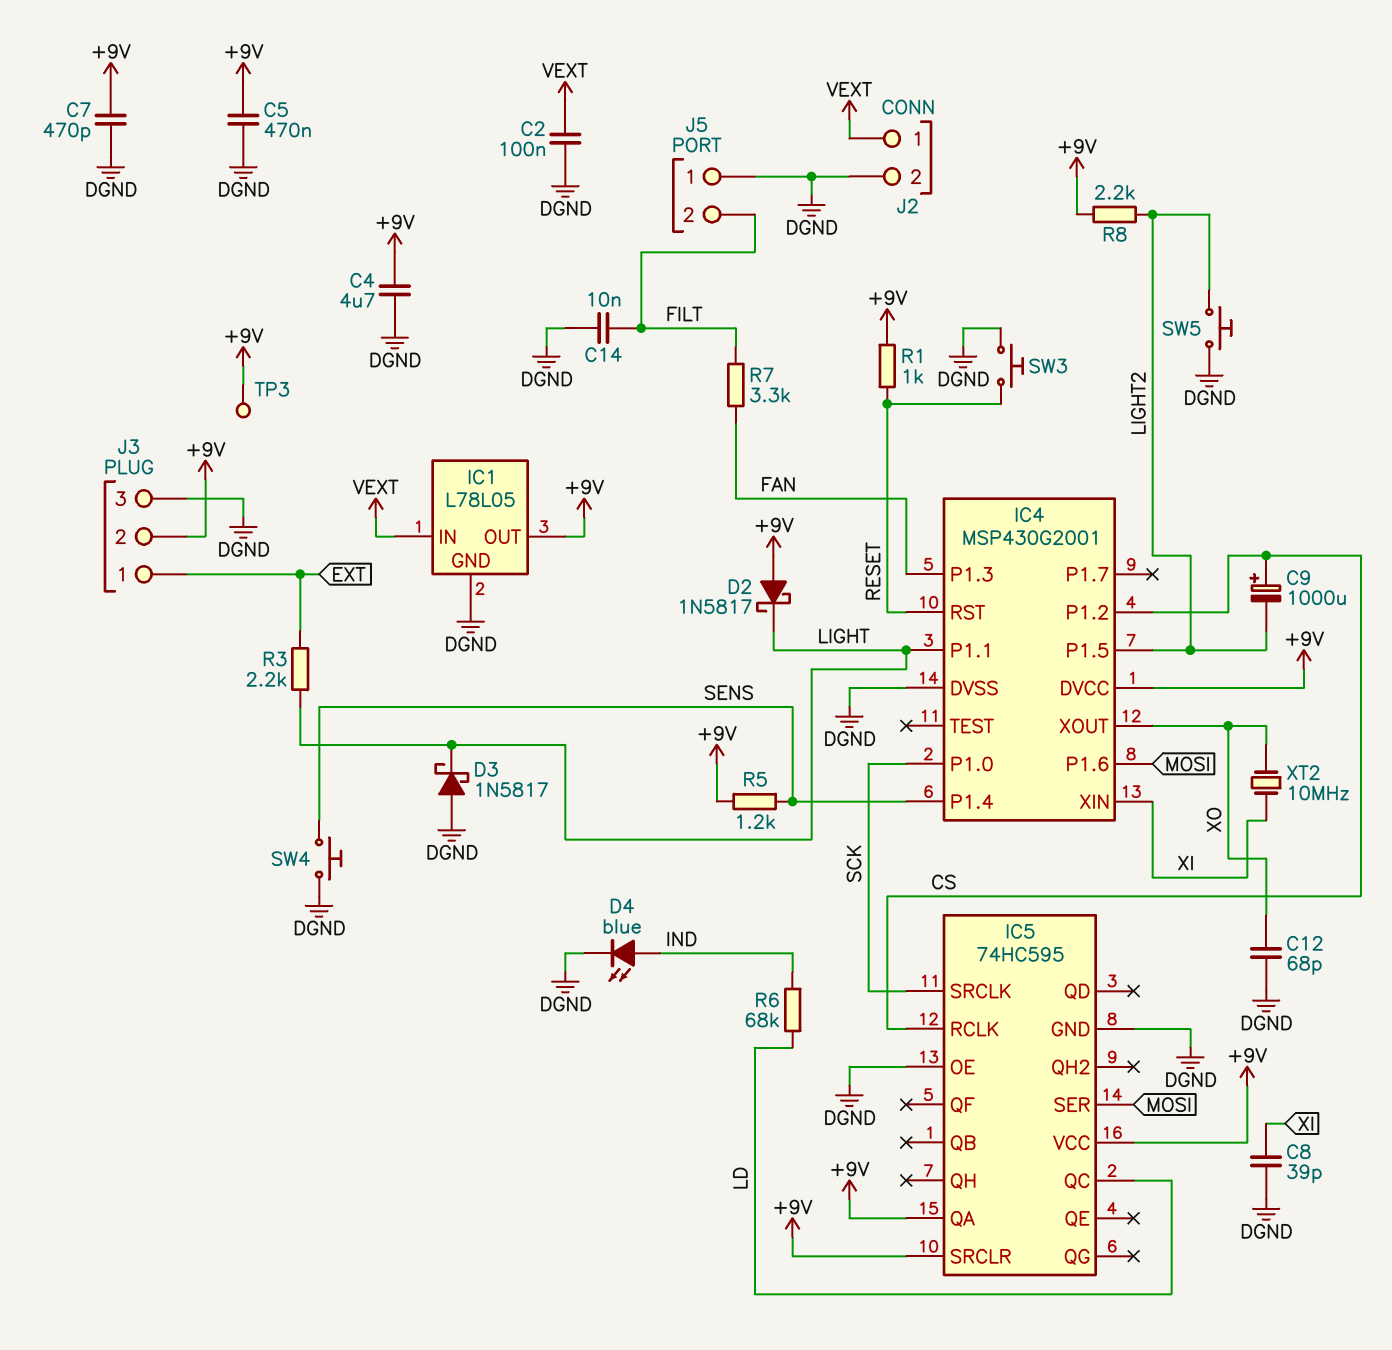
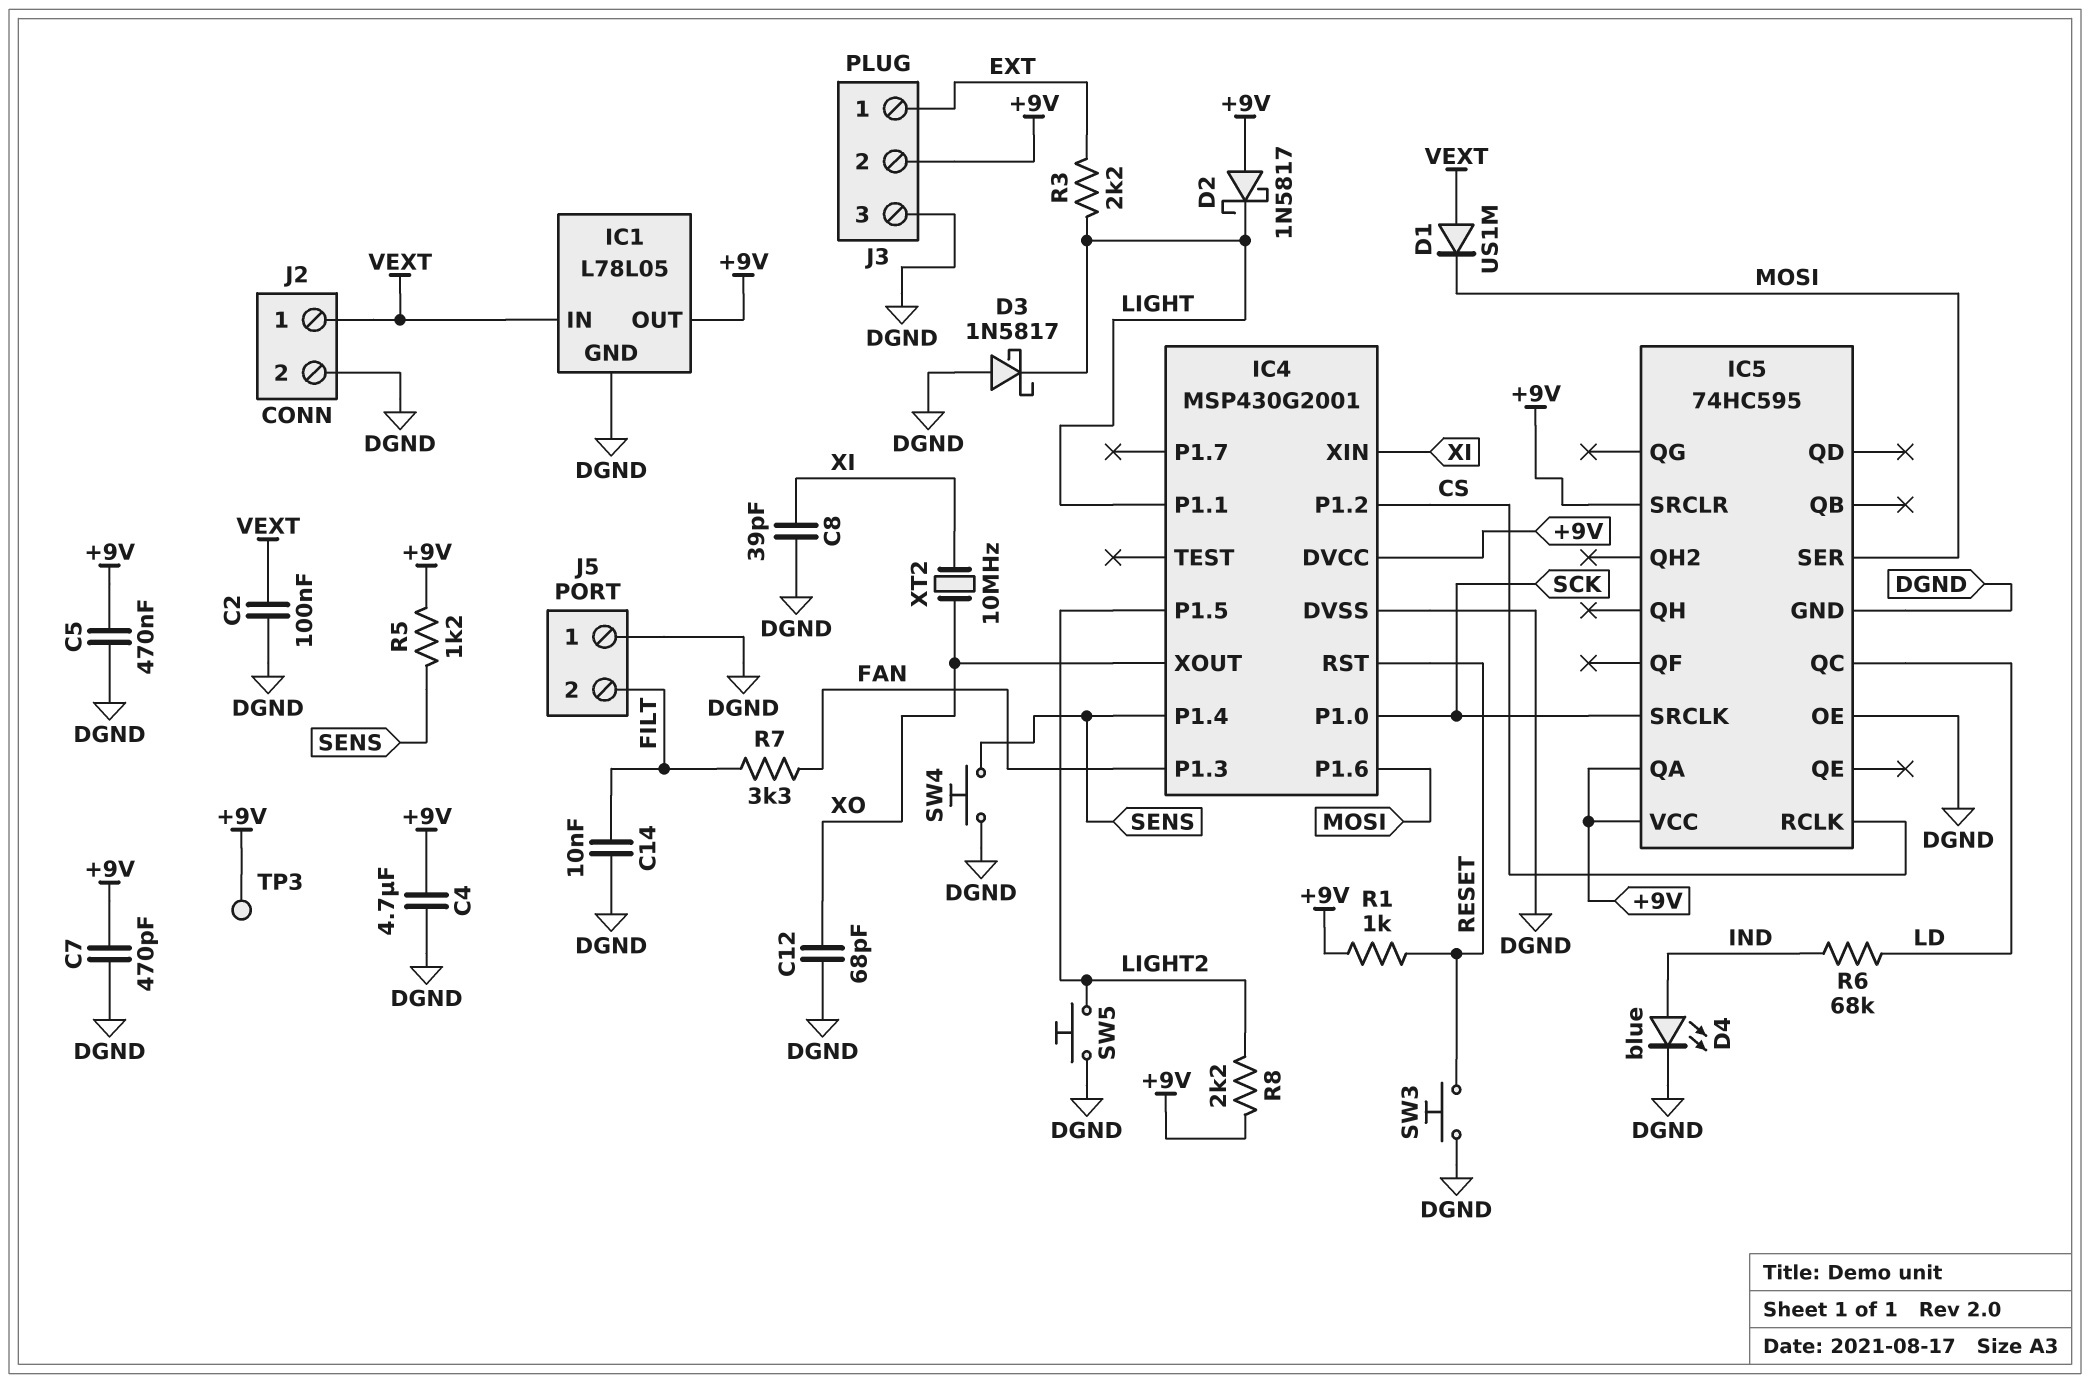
C9: 1000uF (plus CS, minus LIGHT2) -> none
D1: none -> diode US1M (A VEXT, K MOSI)

